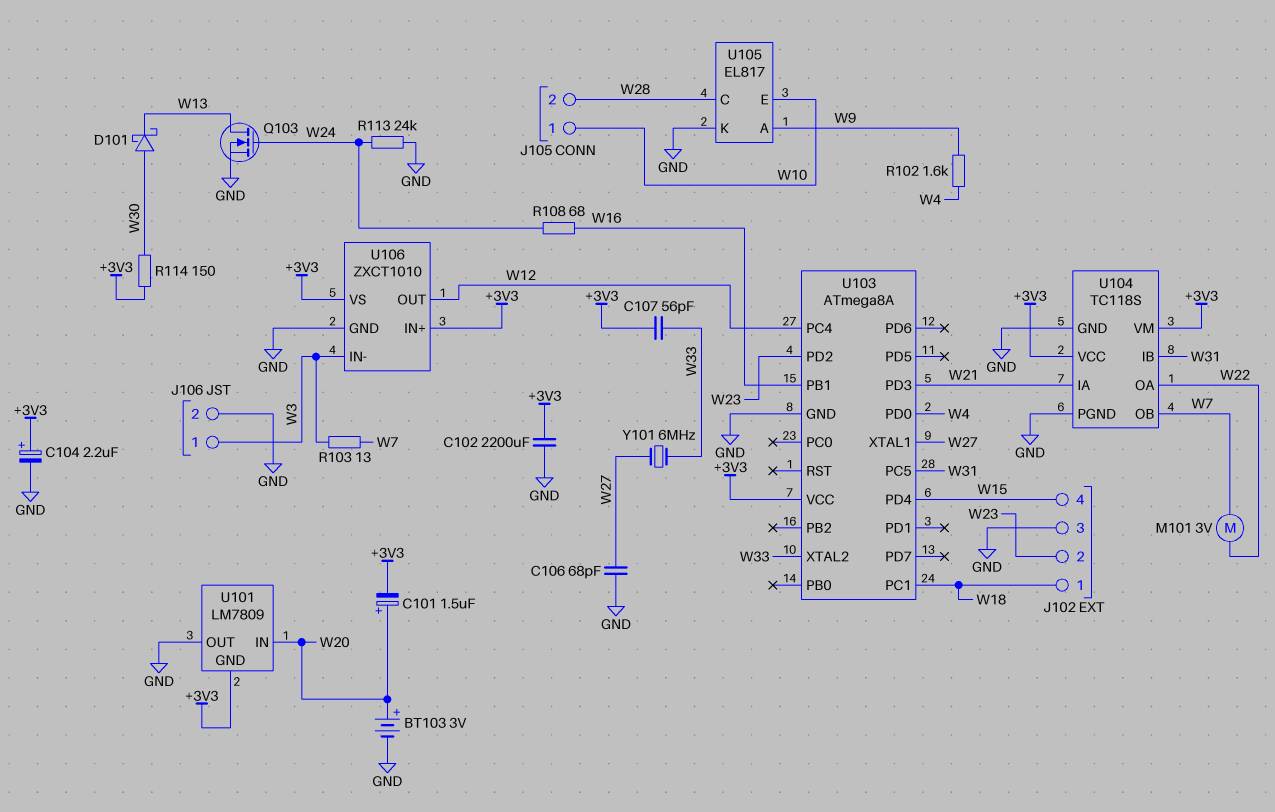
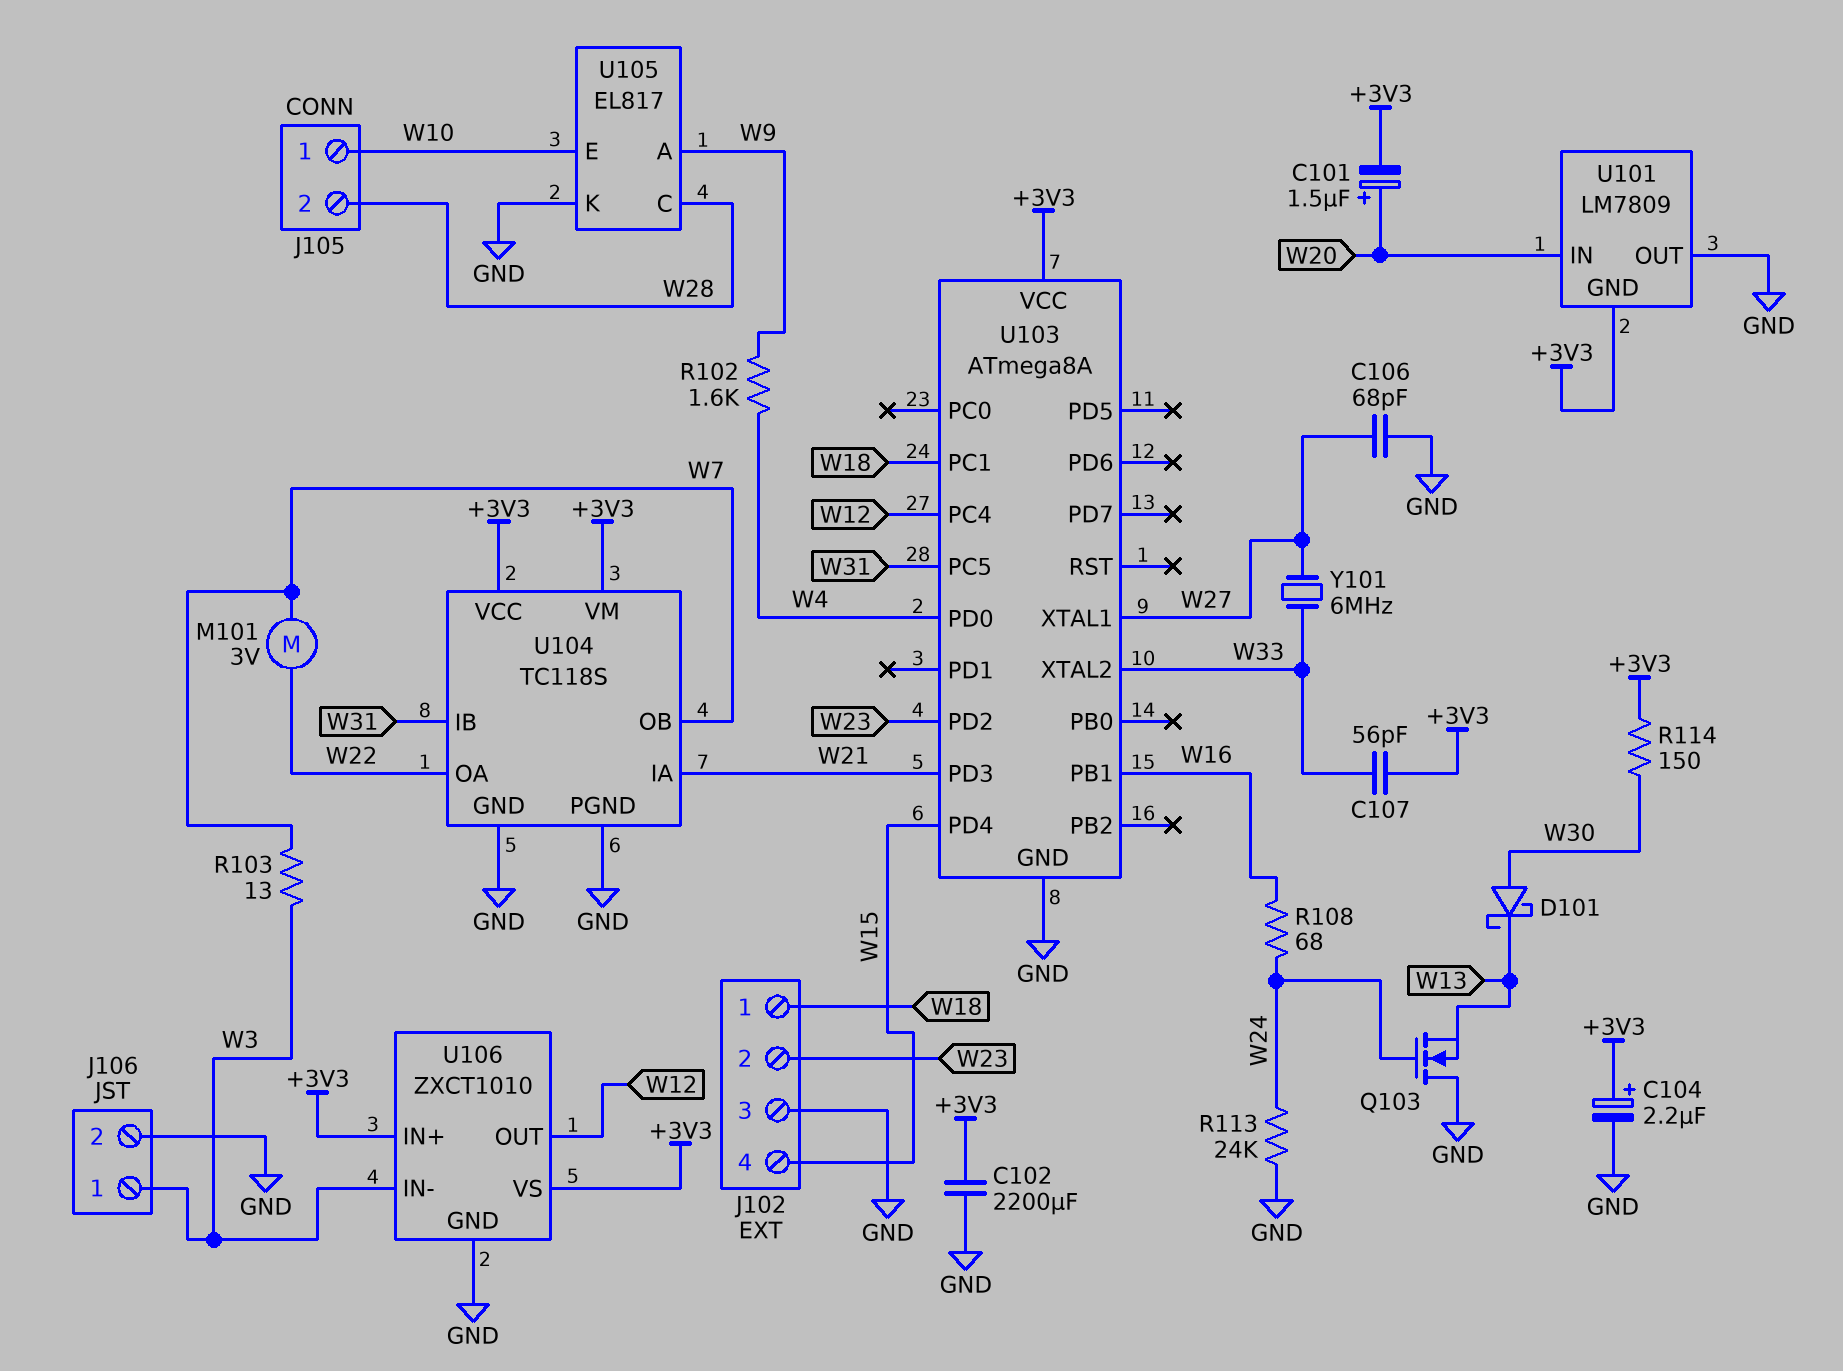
BT103: 3V (plus W20, minus GND) -> none
Q103: NMOS (G W24, D W13, S GND) -> NMOS (G W24, D GND, S W13)

